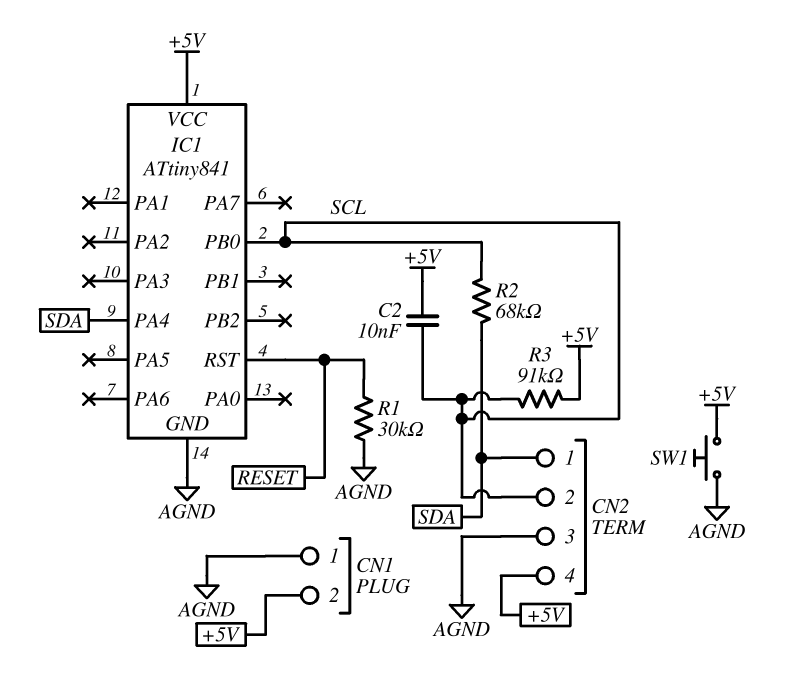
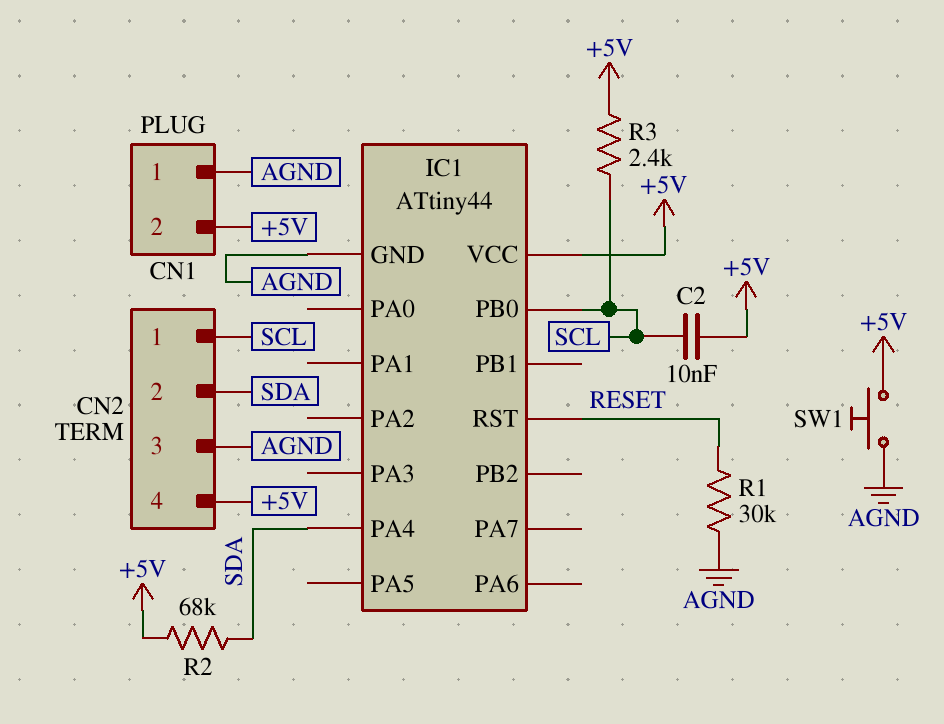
CN2 pin 1: SDA -> SCL
CN2 pin 2: SCL -> SDA
IC1: ATtiny841 -> ATtiny44
R2: 68k (SCL, SDA) -> 68k (+5V, SDA)
R3: 91k (+5V, SCL) -> 2.4k (+5V, SCL)

